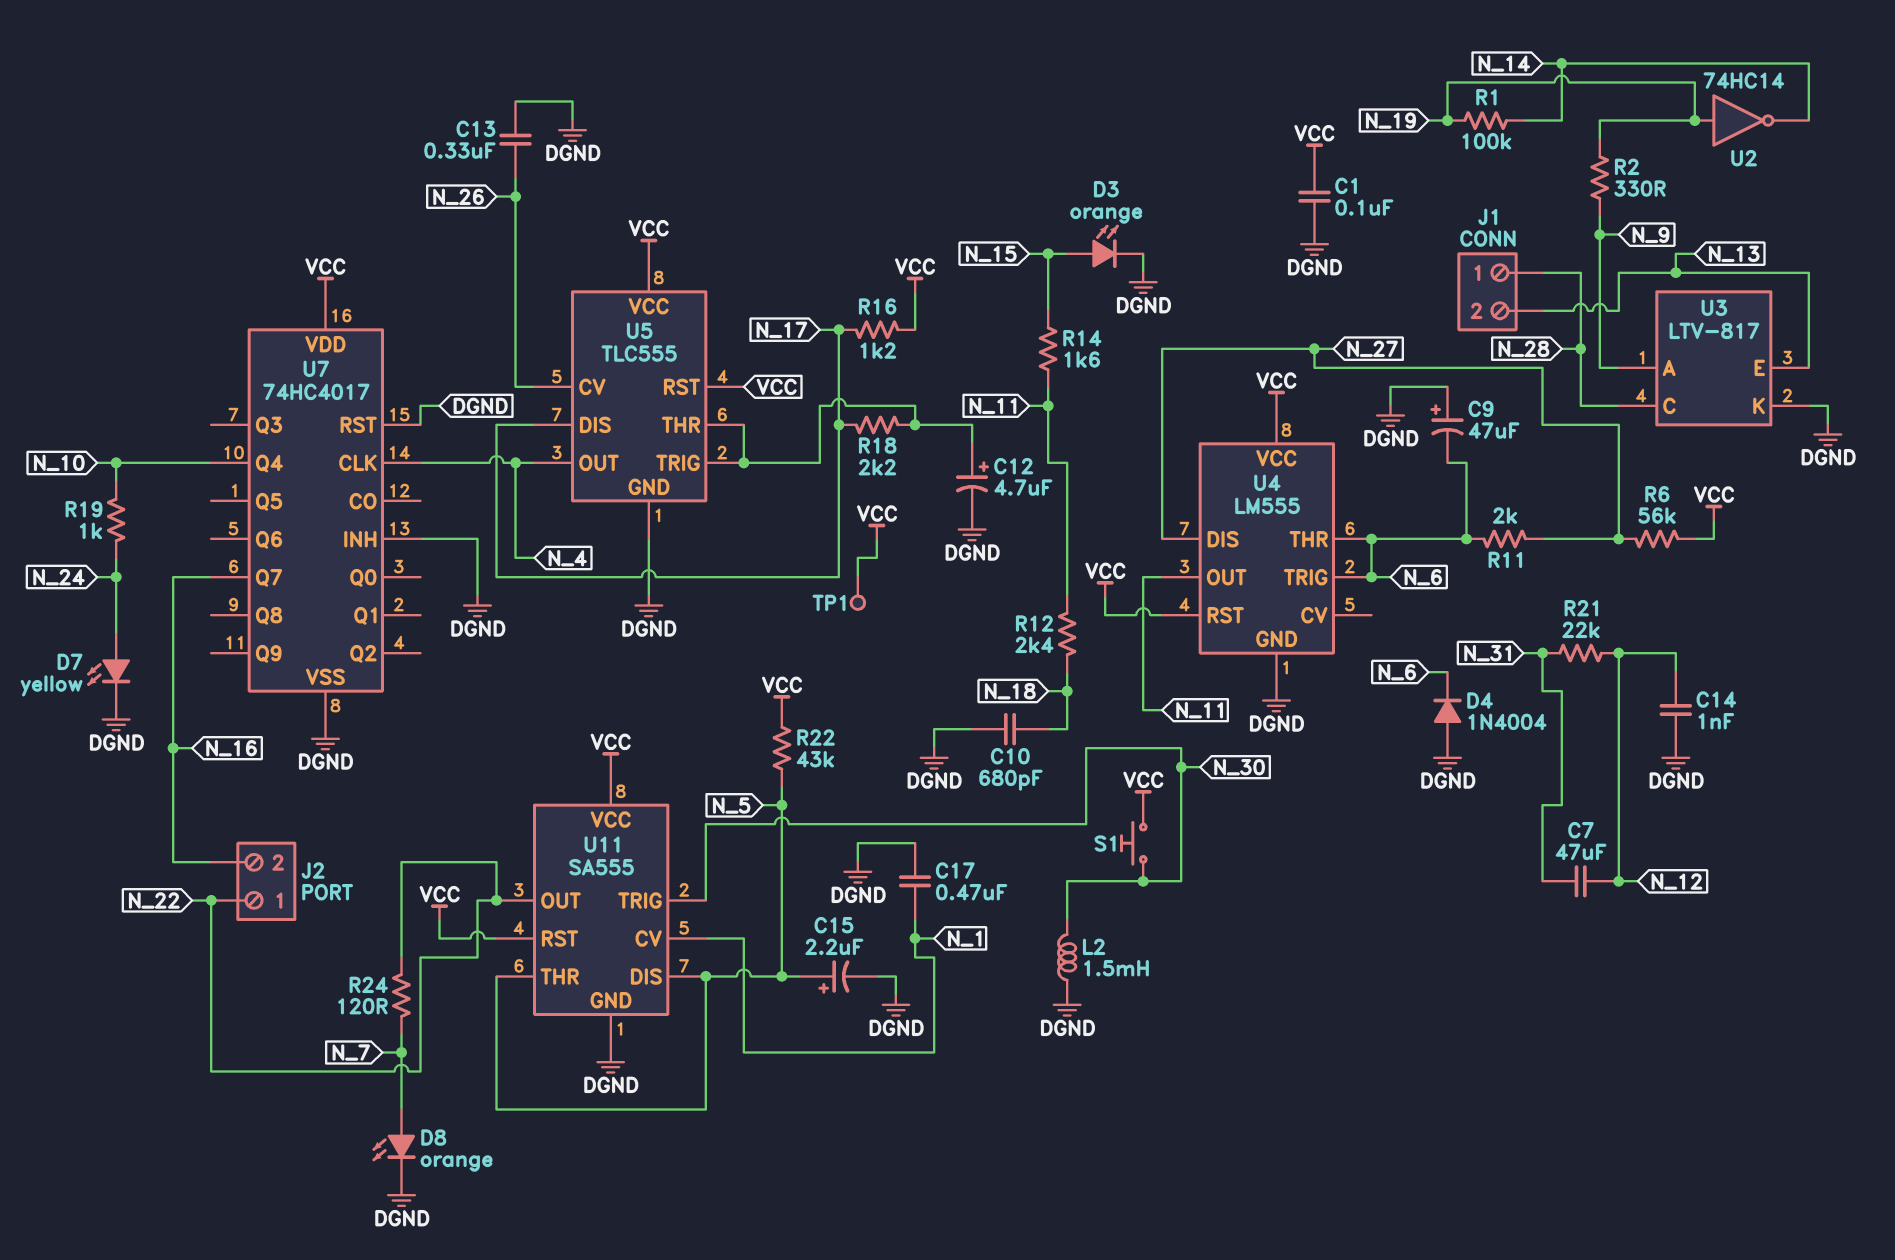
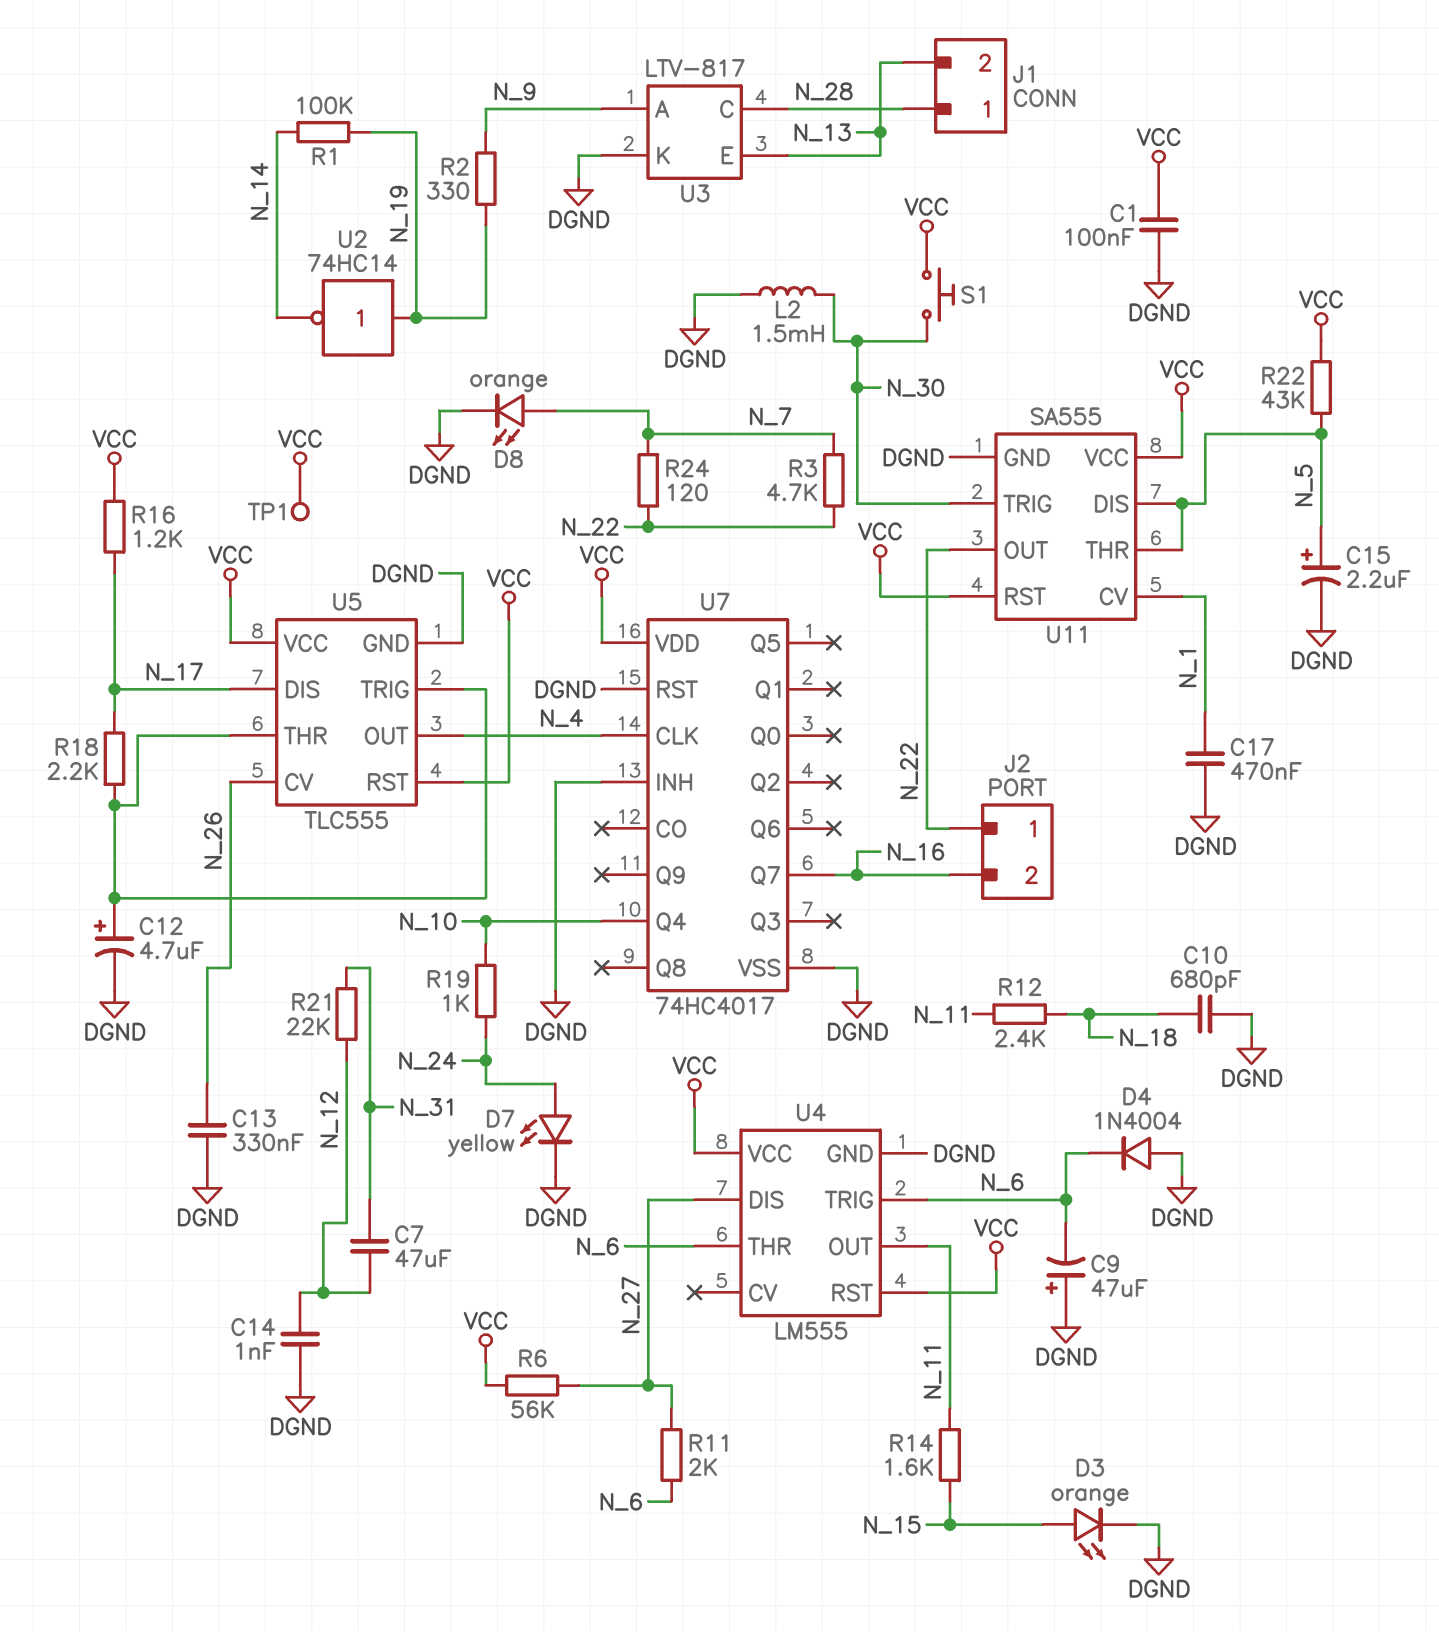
R3: none -> 4.7k (N_7, N_22)

